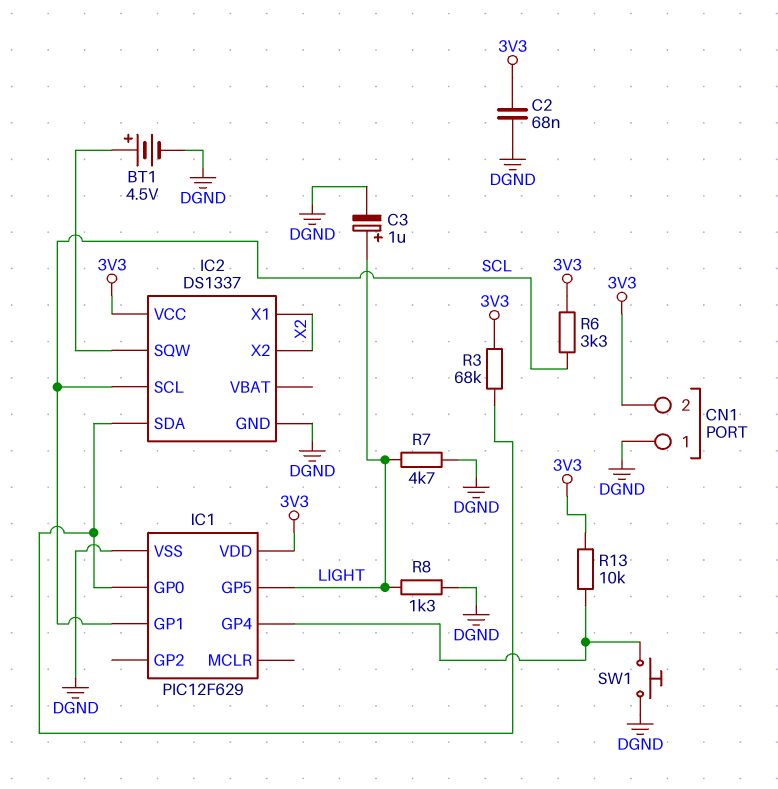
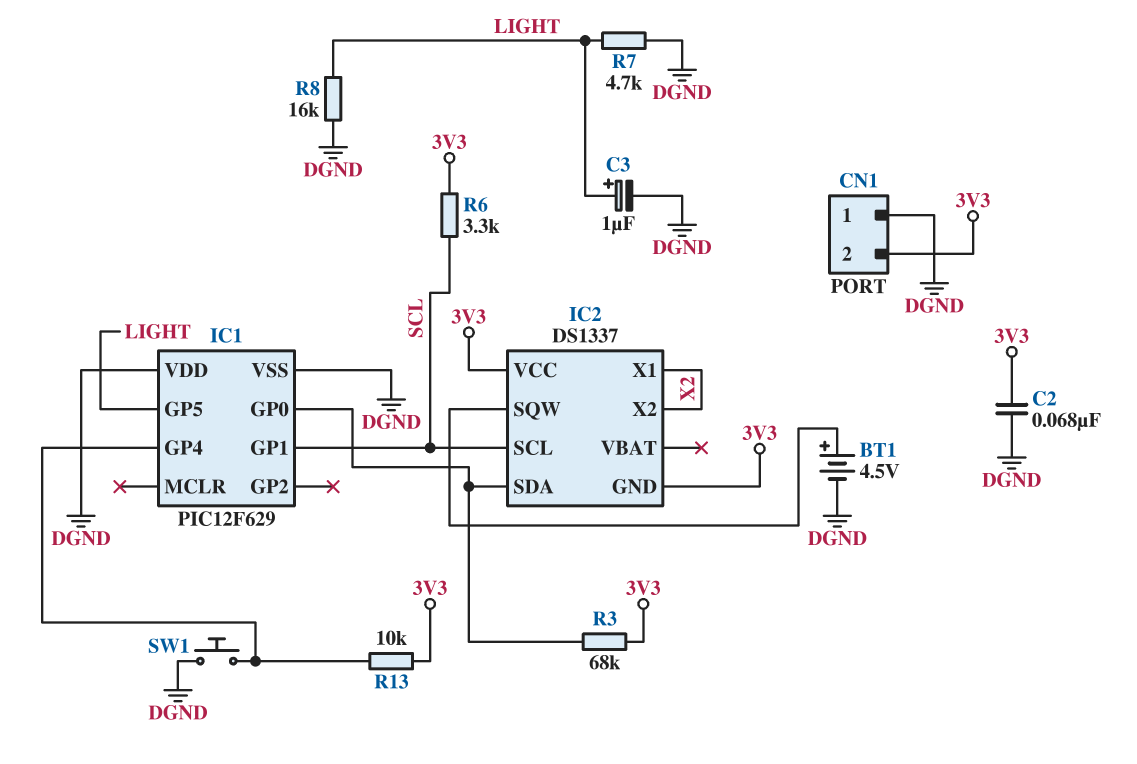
IC1 pin VDD: 3V3 -> DGND
IC2 pin GND: DGND -> 3V3
R8: 1.3k (DGND, LIGHT) -> 16k (DGND, LIGHT)

